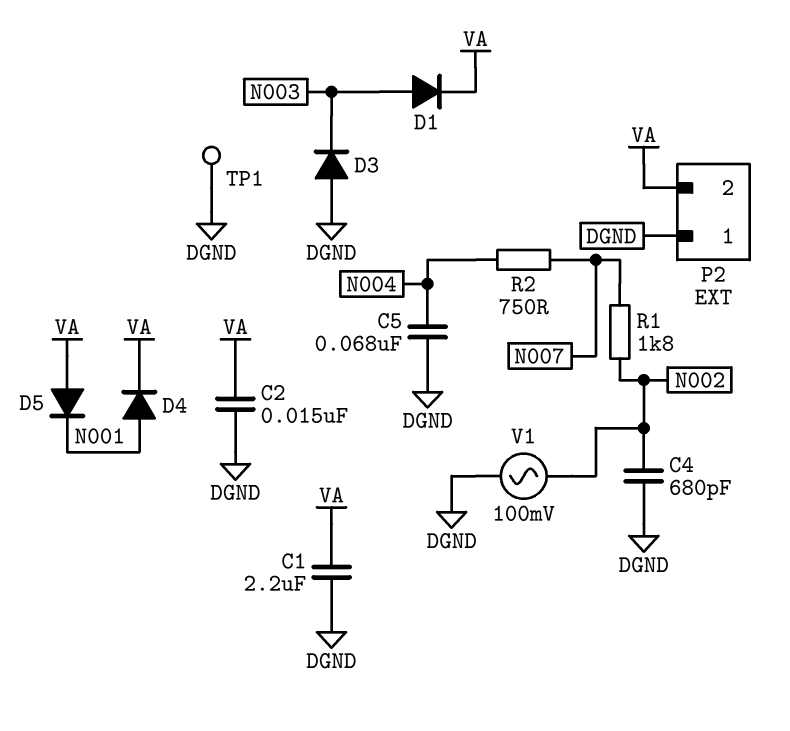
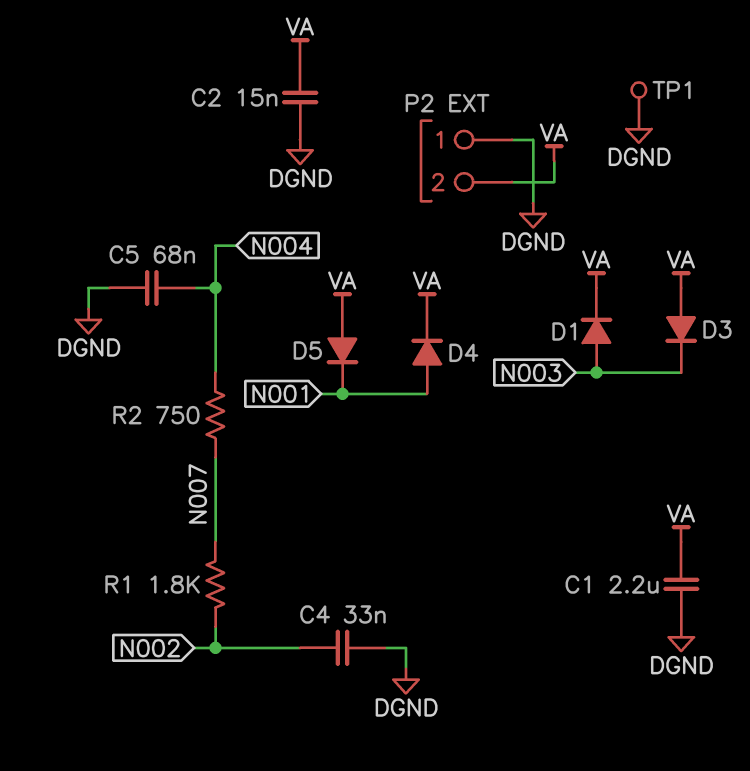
C4: 680pF (DGND, N002) -> 33nF (DGND, N002)
D3: diode (A DGND, K N003) -> diode (A VA, K N003)
V1: AC 100mV (DGND, N002) -> none

